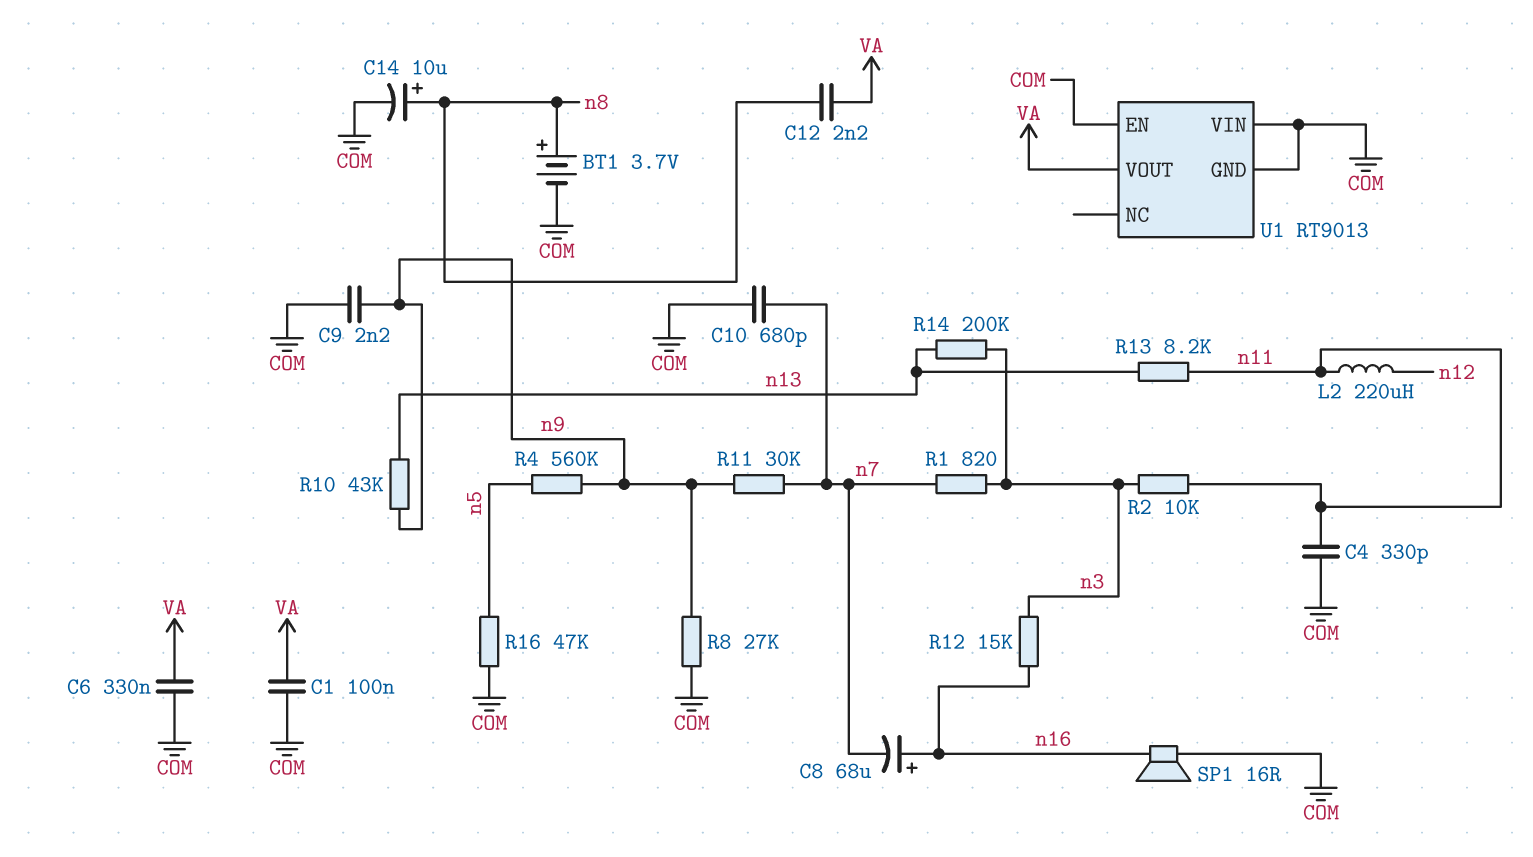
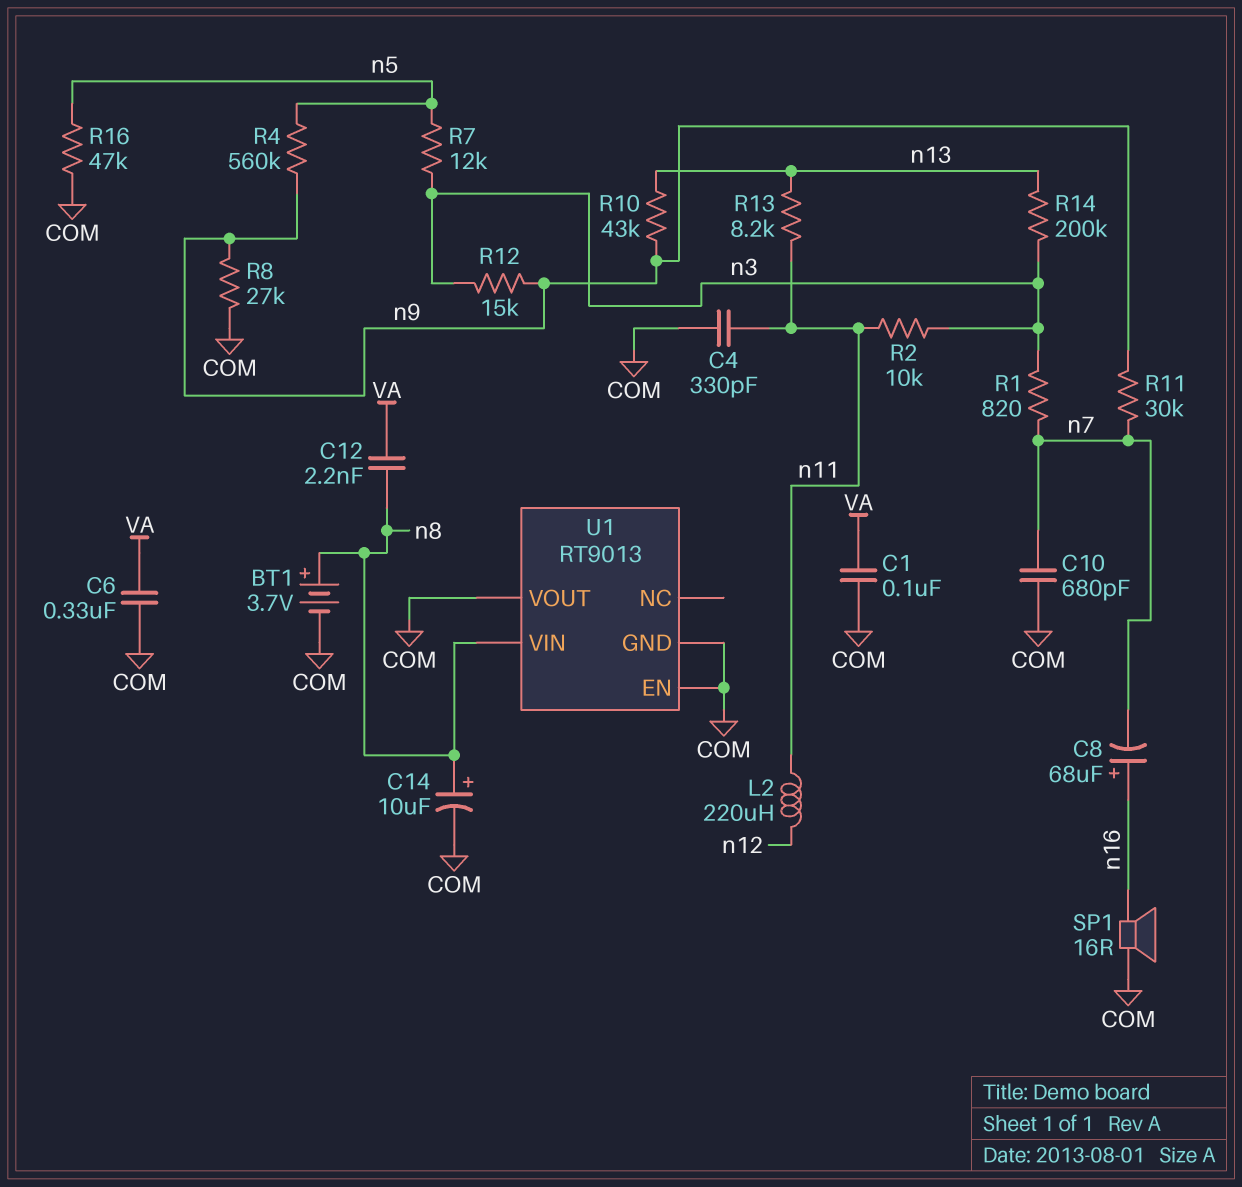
C9: 2.2nF (COM, n9) -> none
R7: none -> 12k (n3, n5)
R12: 15k (n3, n16) -> 15k (n3, n9)
U1 pin VIN: COM -> n8
U1 pin VOUT: VA -> COM

